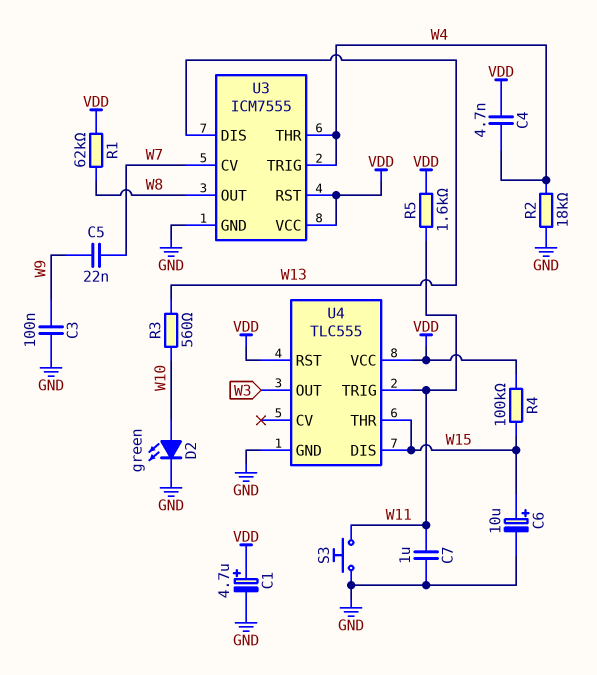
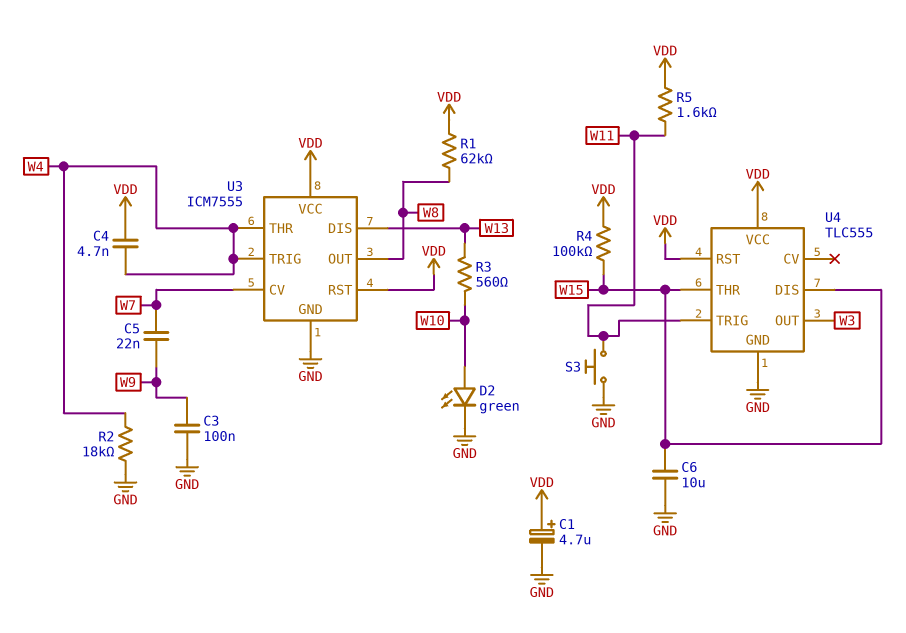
C6: 10uF (plus W15, minus GND) -> 10uF (GND, W15)
C7: 1uF (GND, W11) -> none

